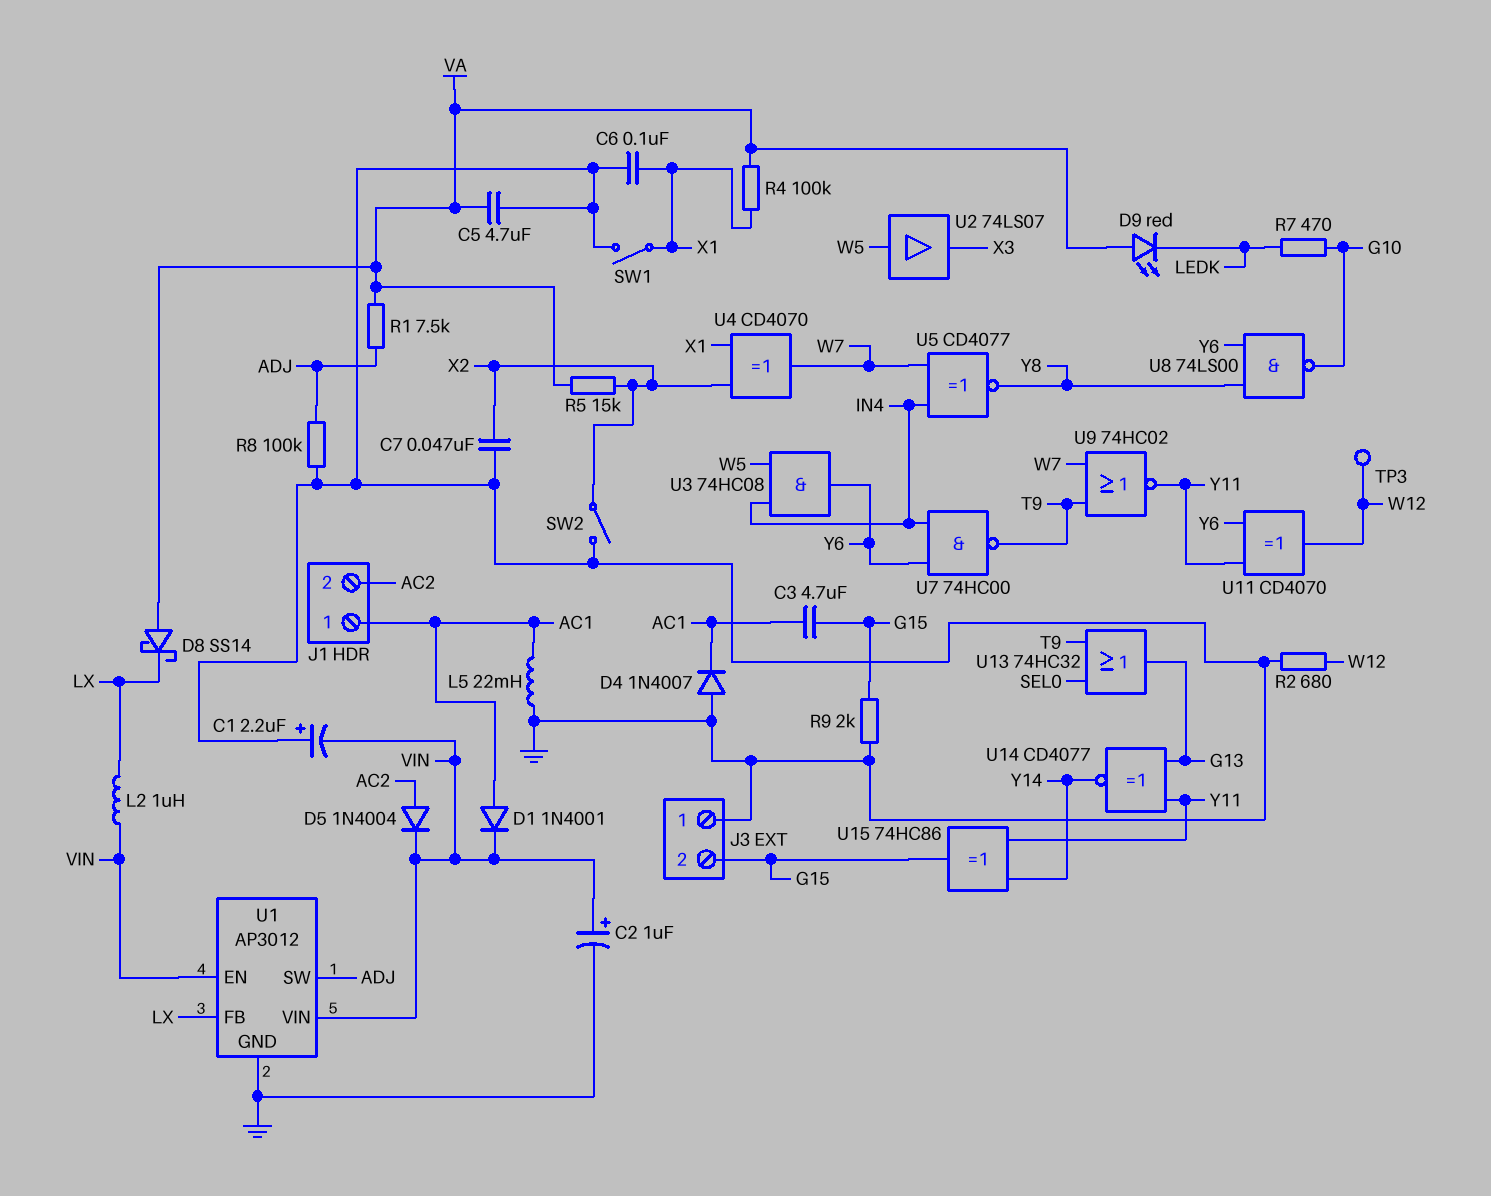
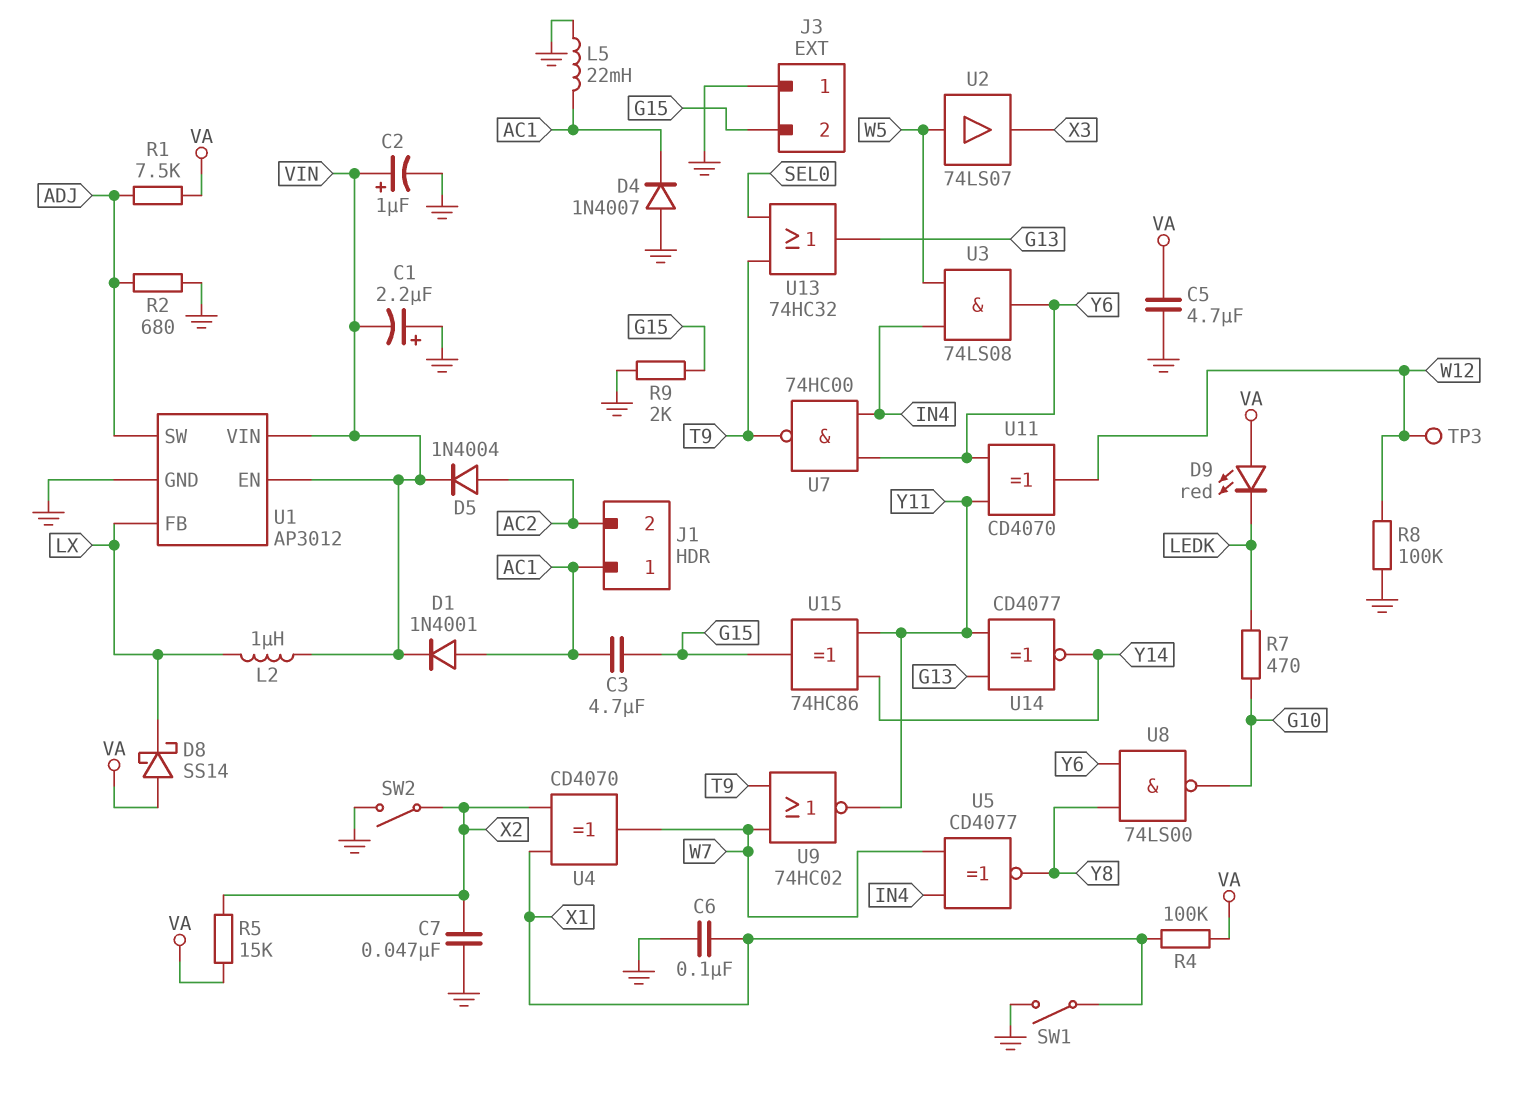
R2: 680 (GND, W12) -> 680 (ADJ, GND)
R8: 100k (ADJ, GND) -> 100k (GND, W12)
U3: AND 74HC08 (in IN4, in W5, out Y6) -> AND 74LS08 (in IN4, in W5, out Y6)

